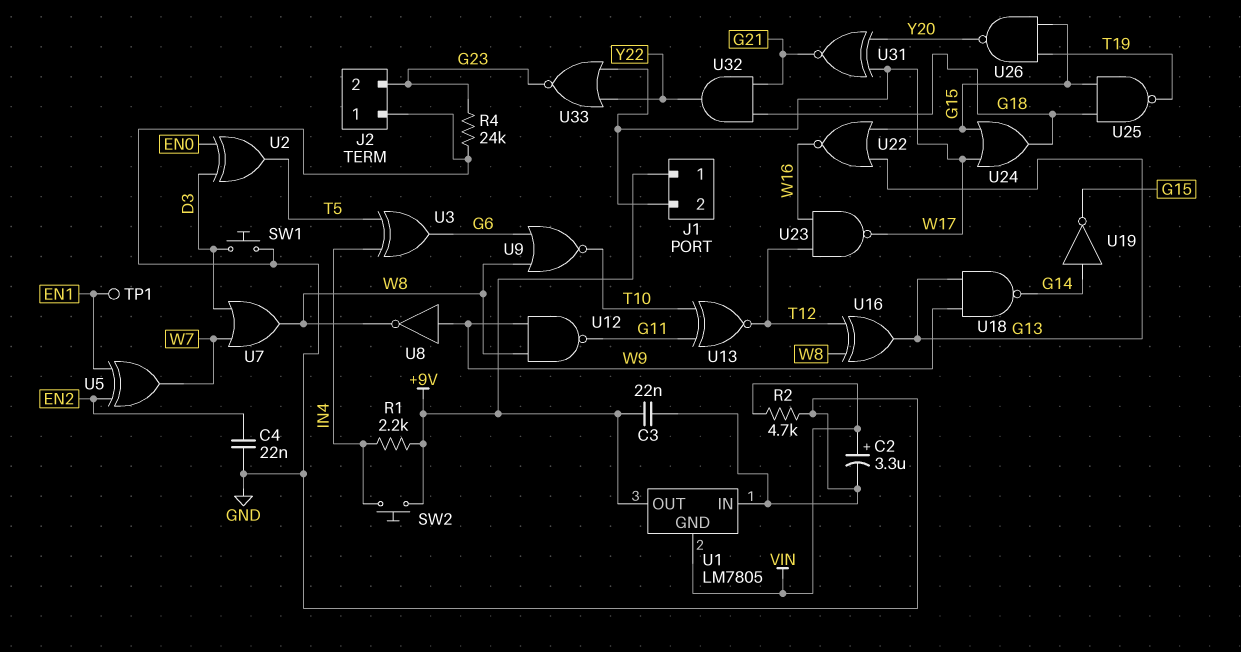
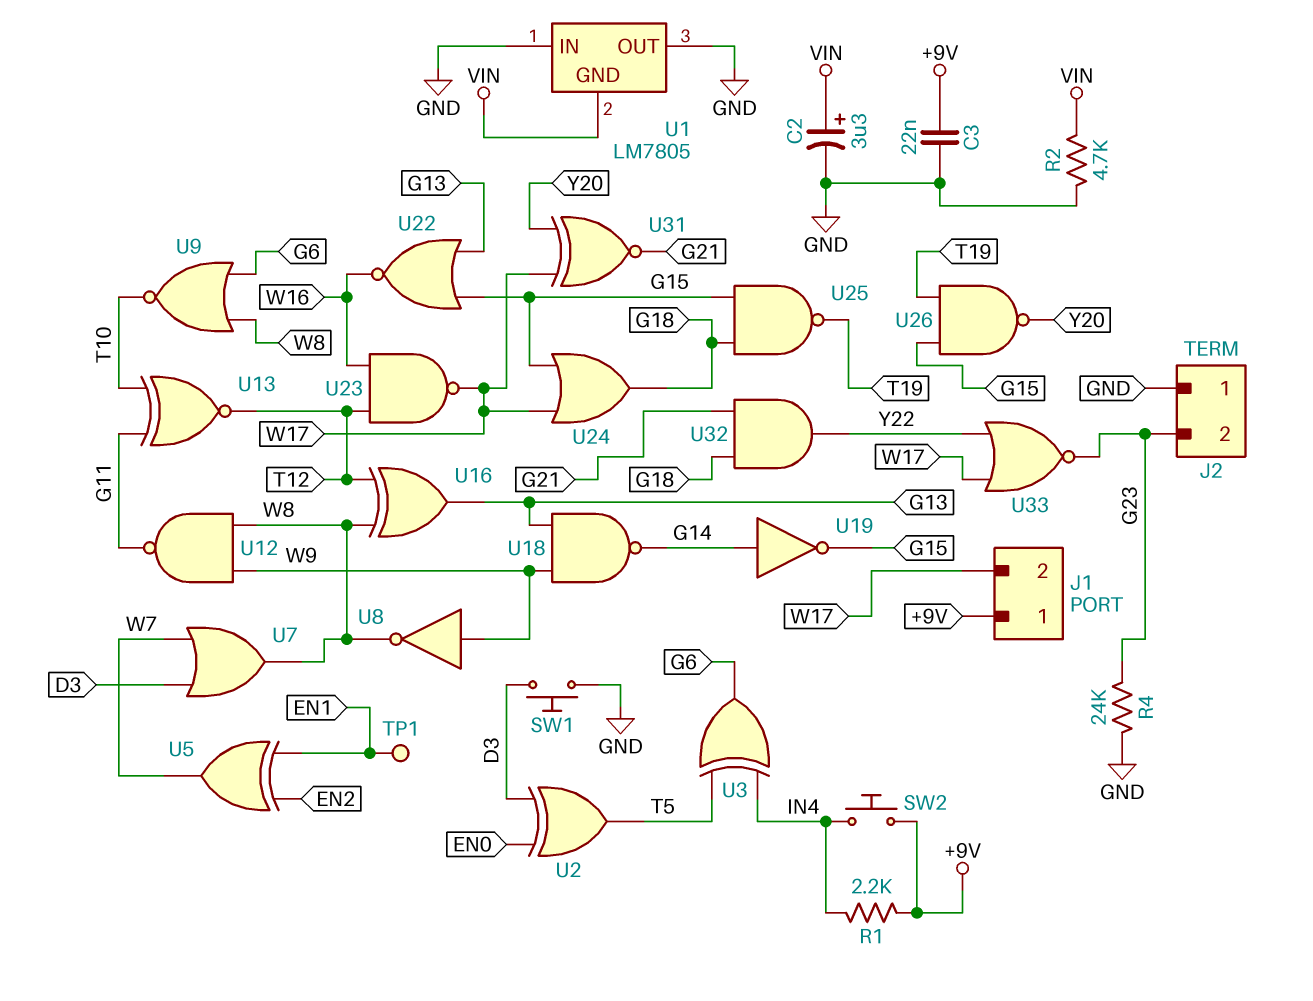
C4: 22nF (EN2, GND) -> none
U1 pin OUT: +9V -> GND

